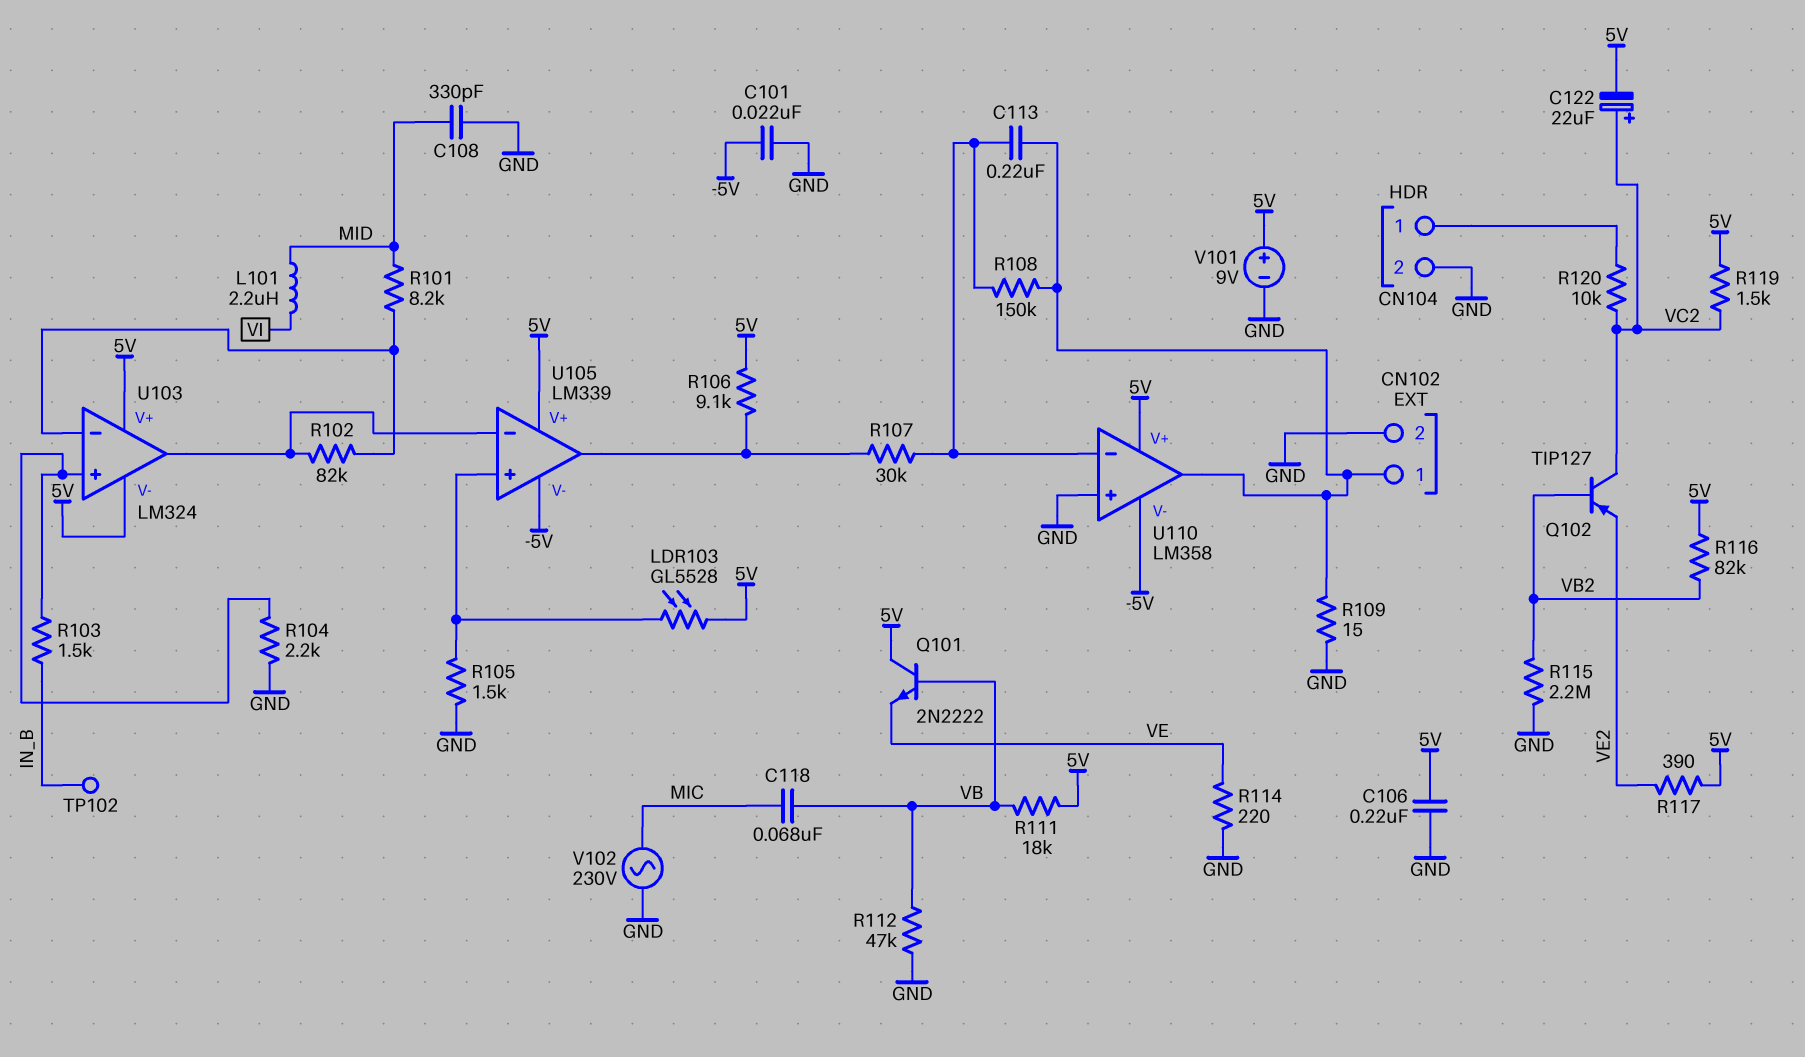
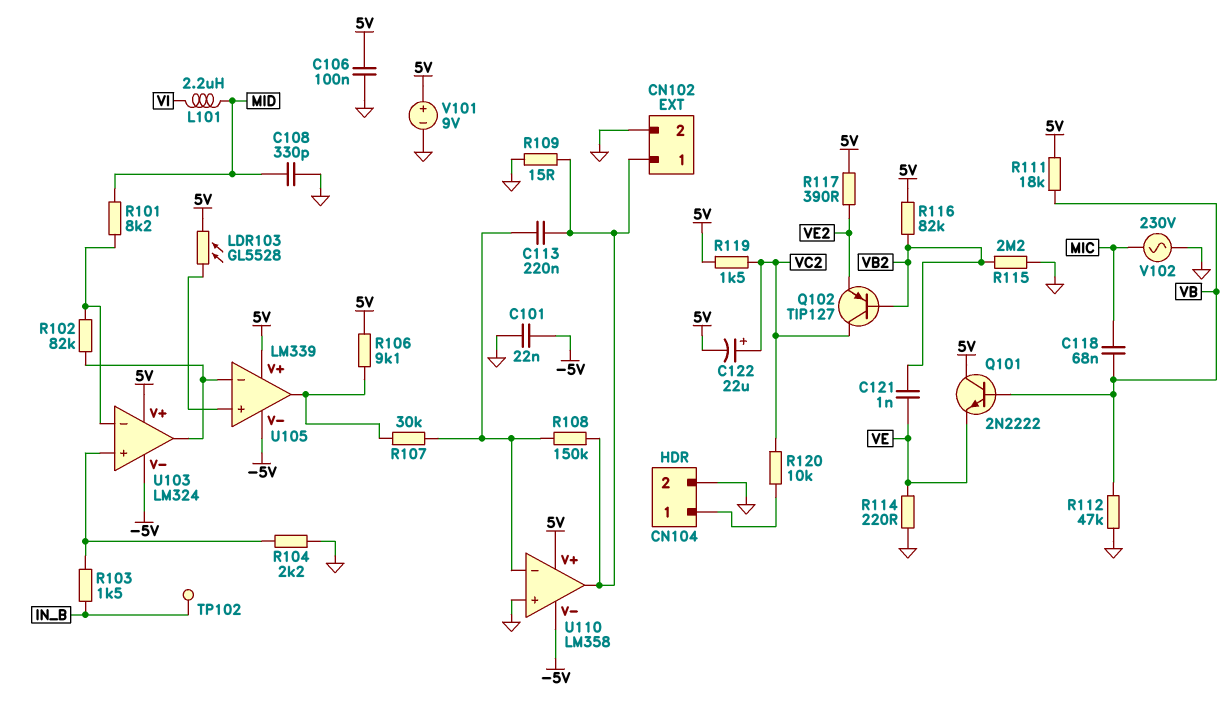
C106: 220nF (5V, GND) -> 100nF (5V, GND)
C121: none -> 1nF (VB2, VE)
R105: 1.5k (GND, U105/in+) -> none
U103 pin V-: 5V -> -5V

